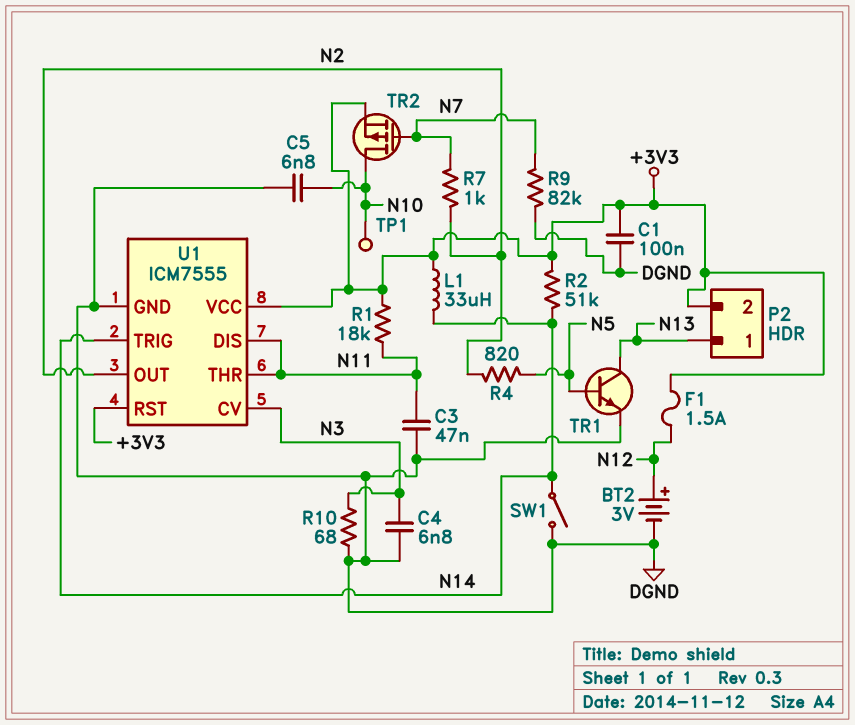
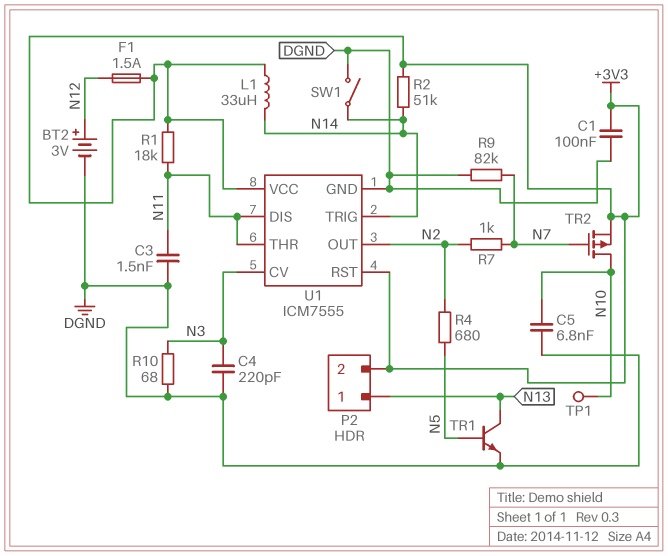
C3: 47nF (DGND, N11) -> 1.5nF (DGND, N11)
C4: 6.8nF (DGND, N3) -> 220pF (DGND, N3)
R4: 820 (N2, N5) -> 680 (N2, N5)

